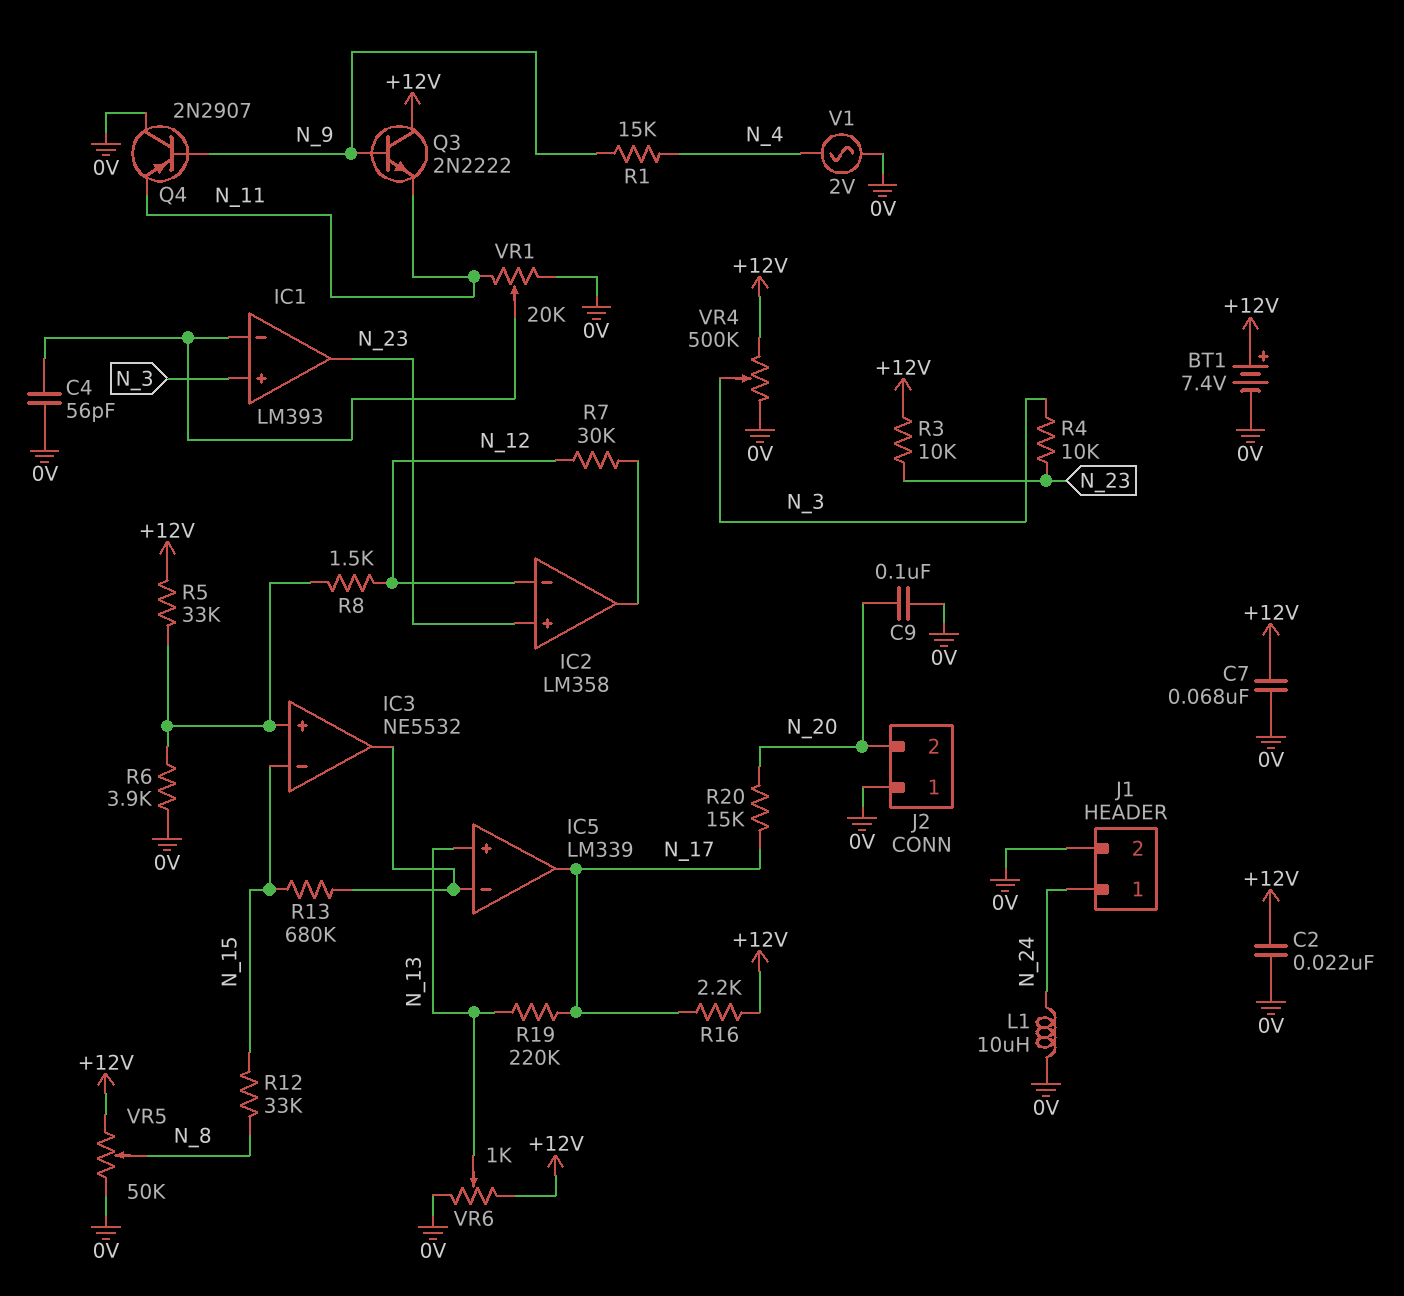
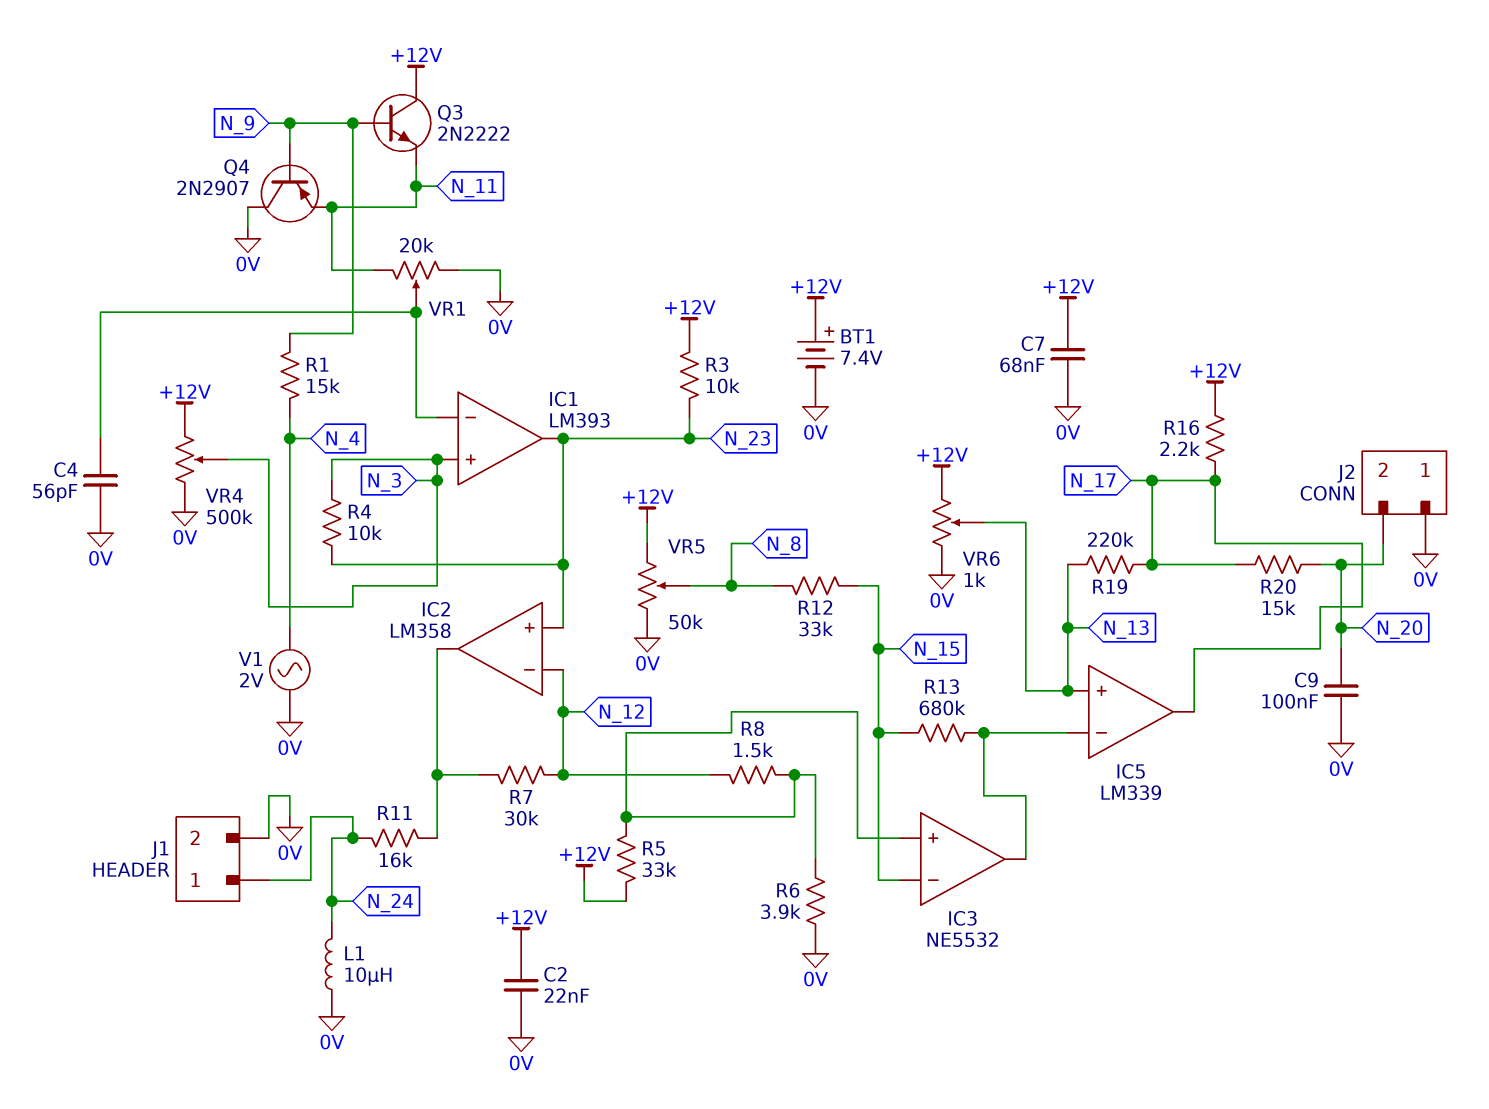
R11: none -> 16k (IC2/out, N_24)

